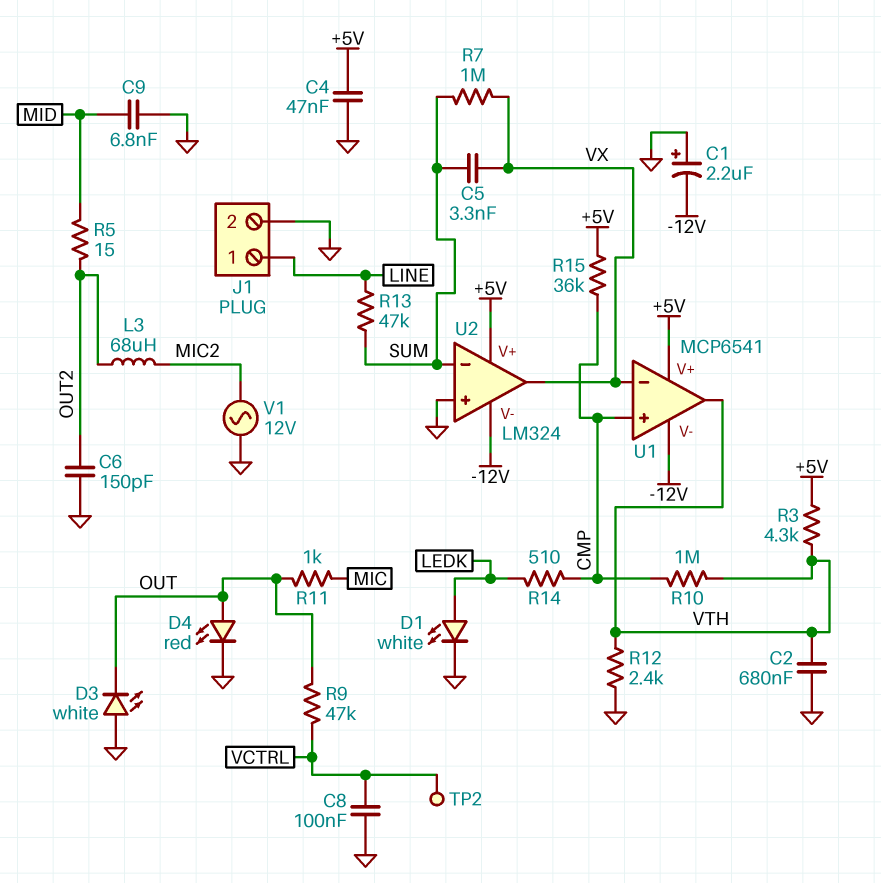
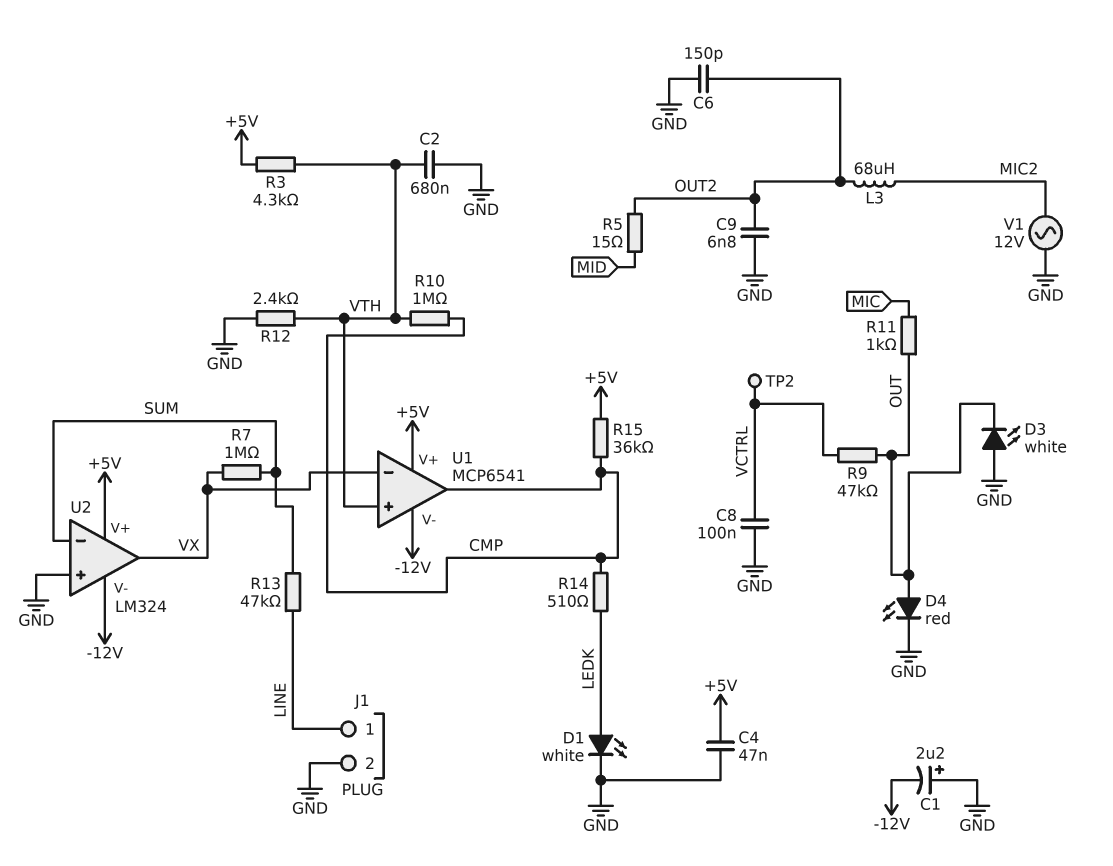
C5: 3.3nF (SUM, VX) -> none
C9: 6.8nF (GND, MID) -> 6.8nF (GND, OUT2)
U1 pin in+: CMP -> VTH
U1 pin out: VTH -> CMP

